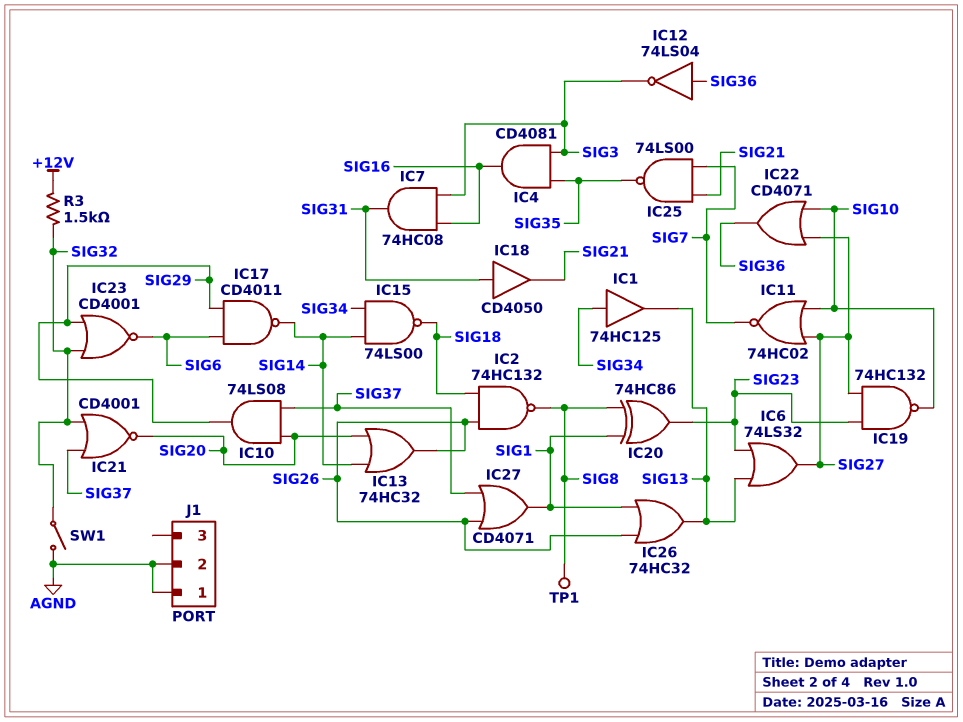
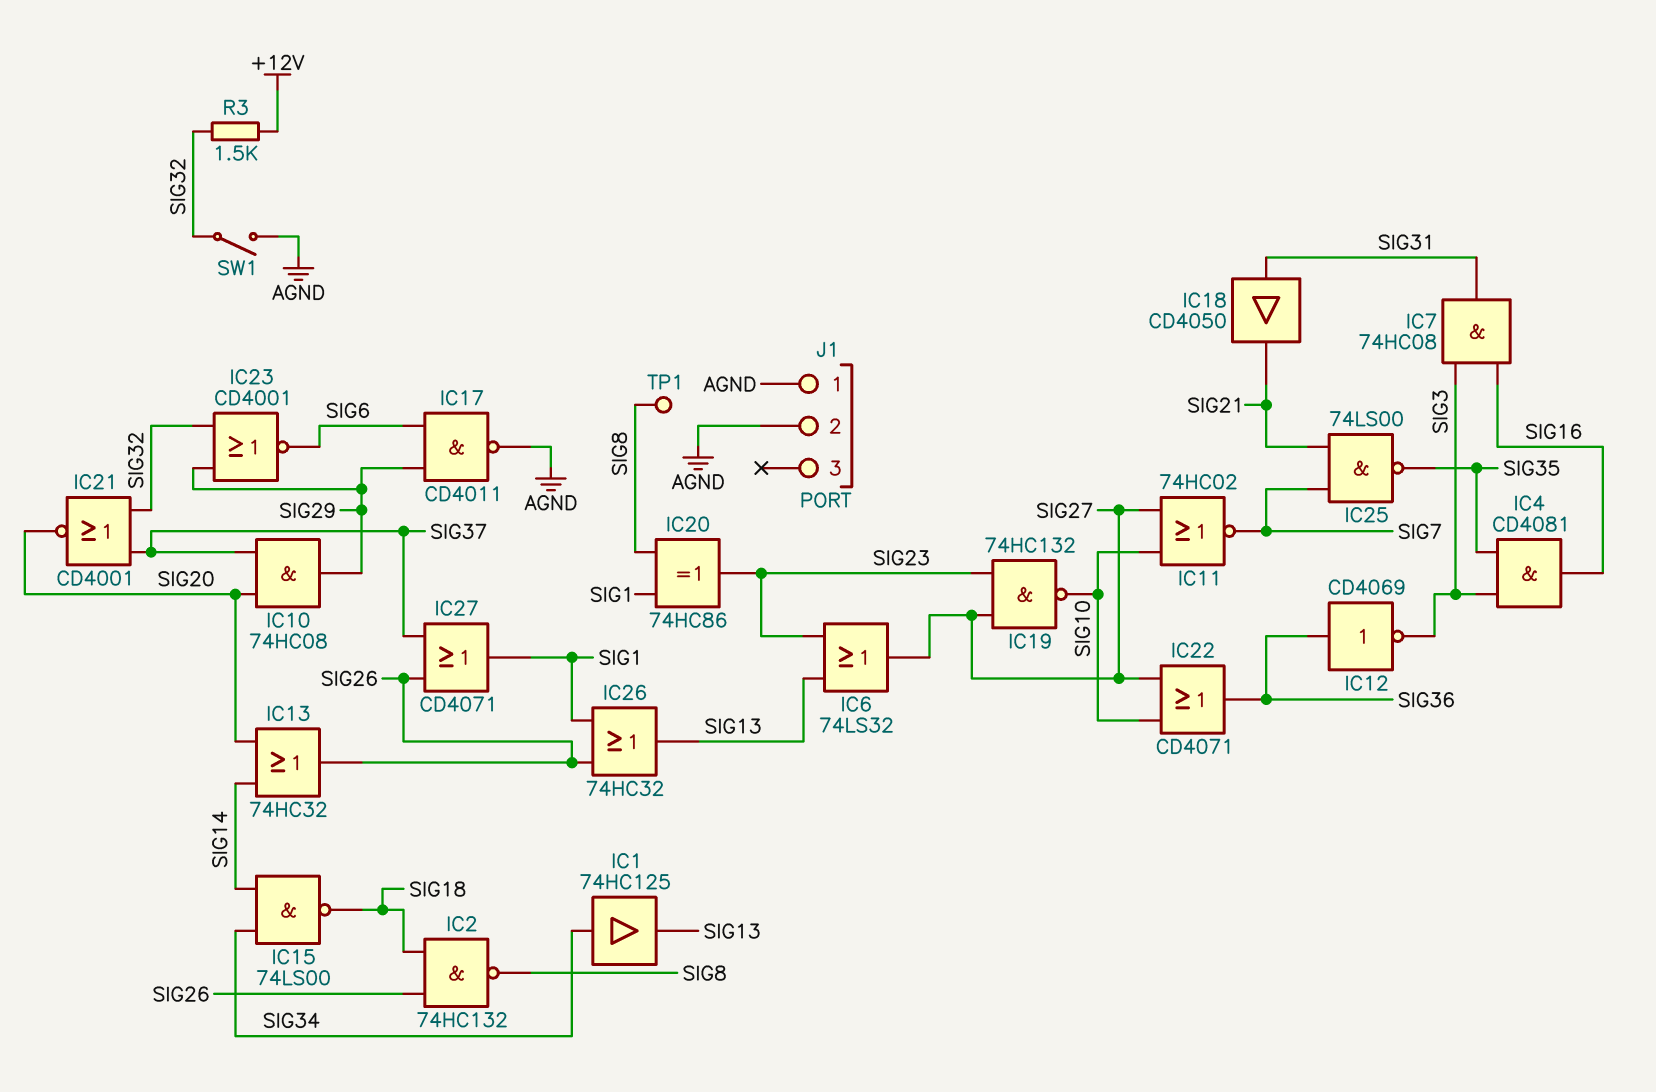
IC10: AND 74LS08 (in SIG20, in SIG37, out SIG29) -> AND 74HC08 (in SIG20, in SIG37, out SIG29)
IC12: NOT 74LS04 (in SIG36, out SIG3) -> NOT CD4069 (in SIG36, out SIG3)
IC17: NAND CD4011 (in SIG6, in SIG29, out SIG14) -> NAND CD4011 (in SIG6, in SIG29, out AGND)

